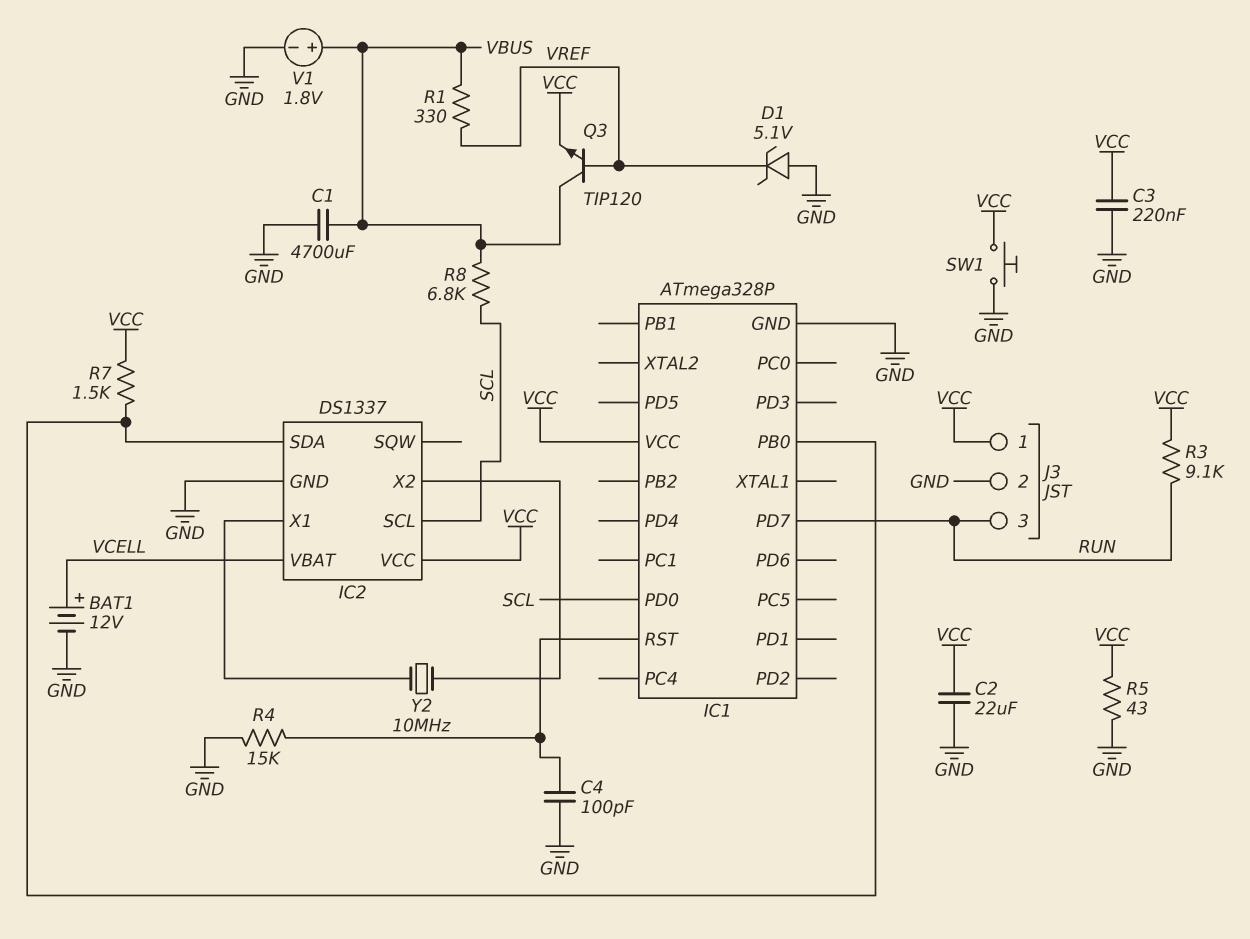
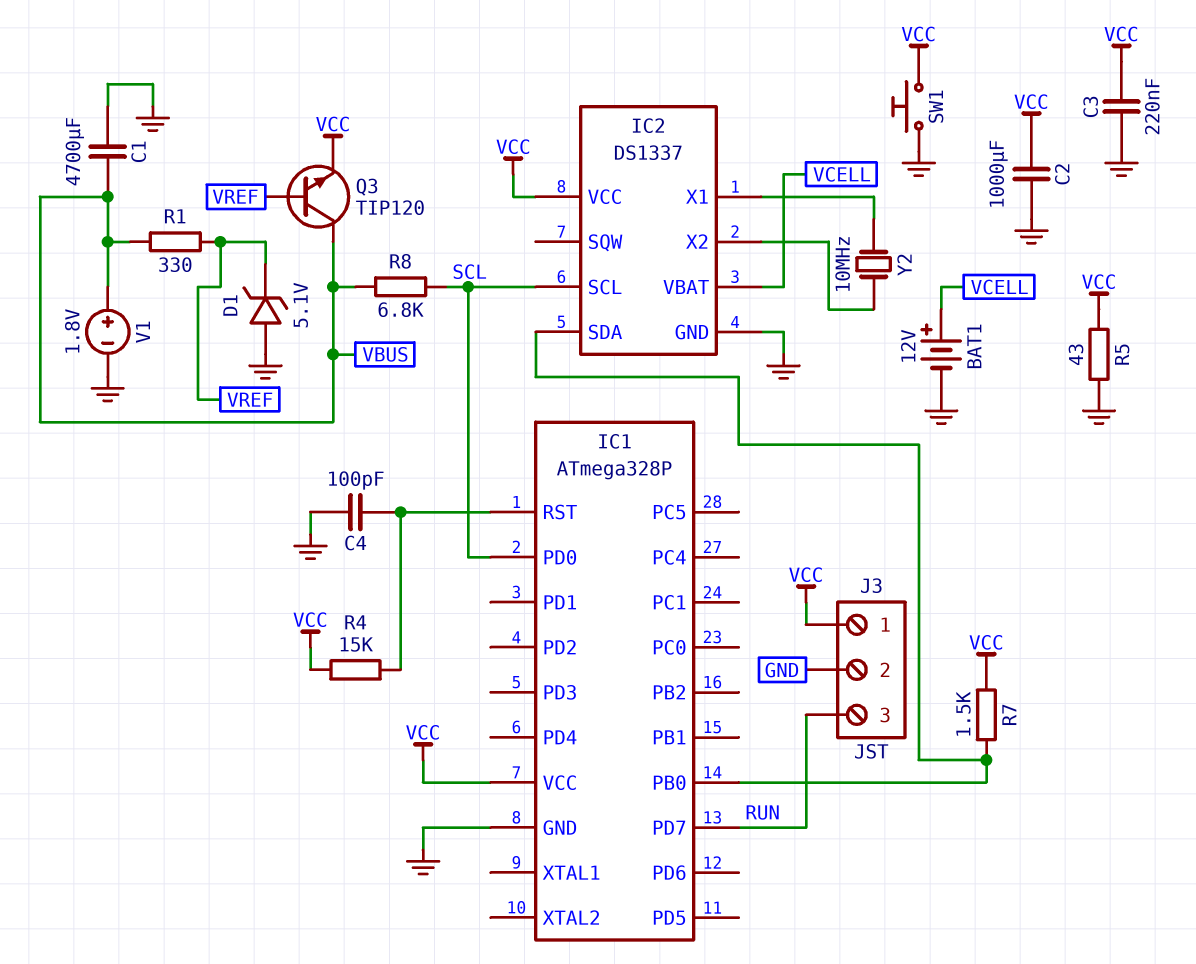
C2: 22uF (GND, VCC) -> 1000uF (GND, VCC)
R3: 9.1k (RUN, VCC) -> none
R4: 15k (GND, IC1/RST) -> 15k (IC1/RST, VCC)

